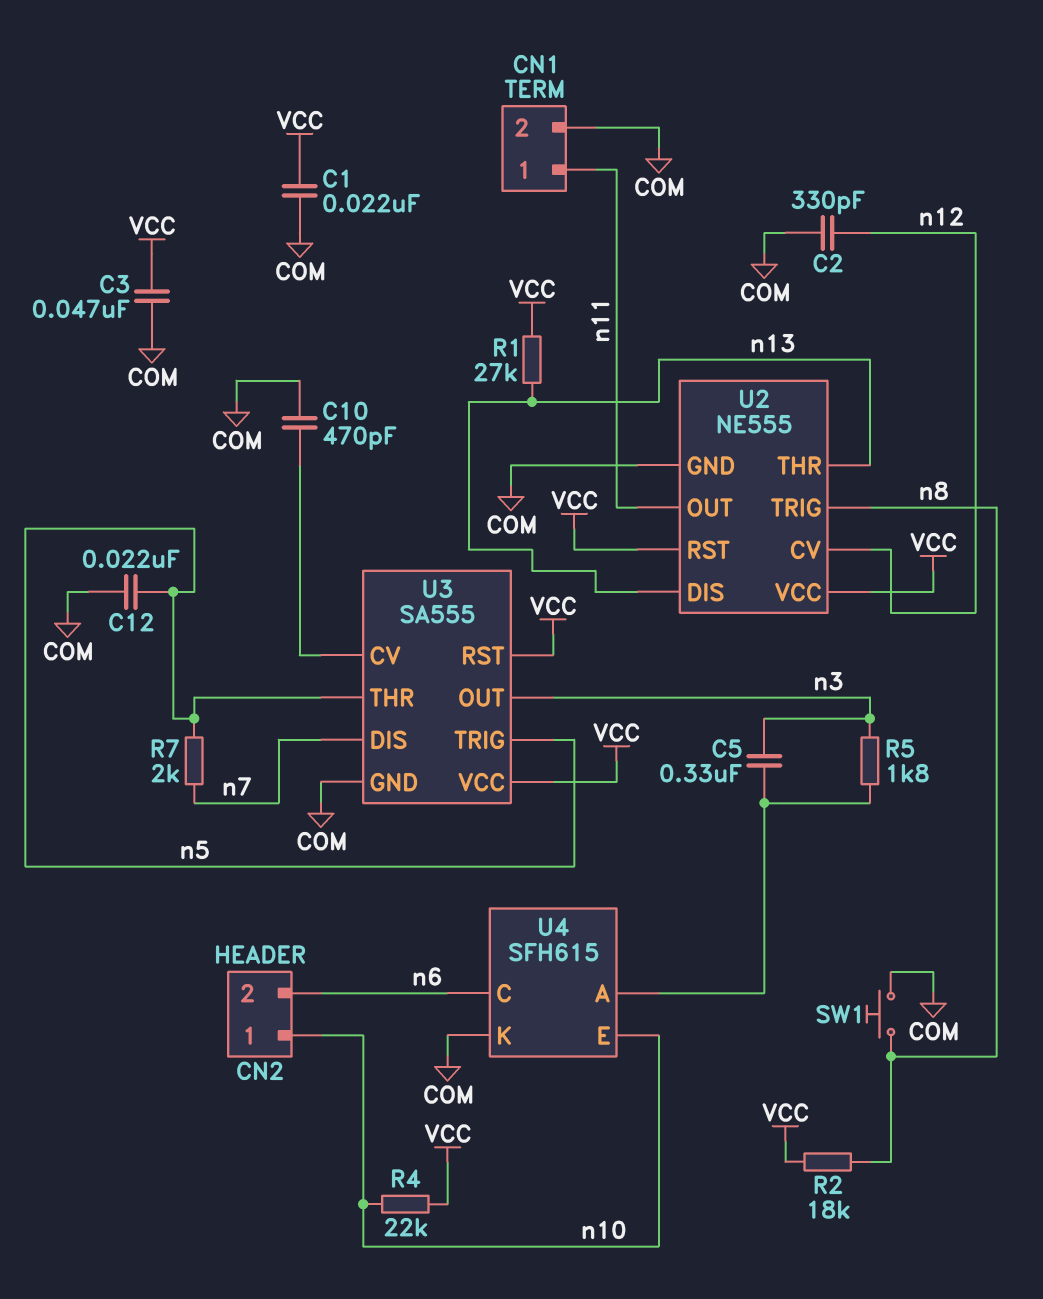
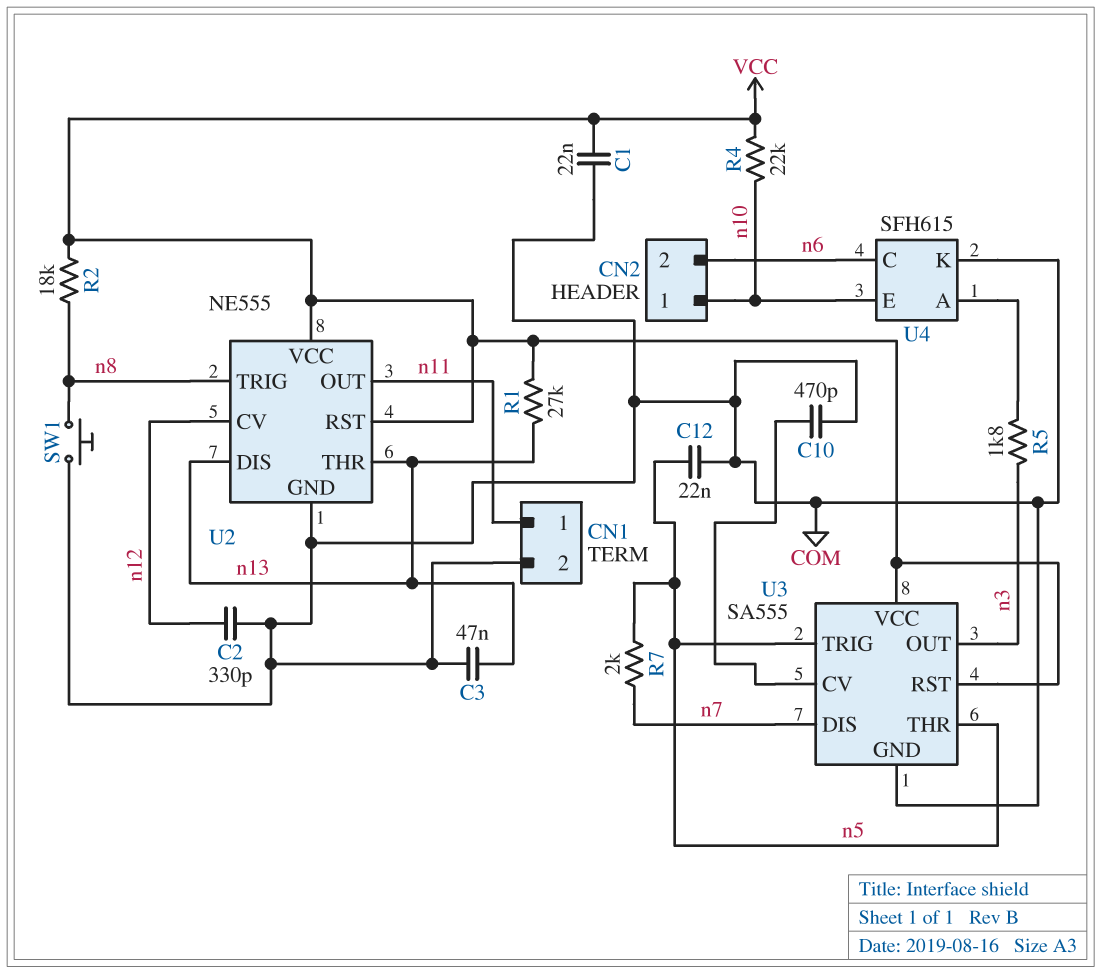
C3: 47nF (COM, VCC) -> 47nF (COM, n13)
C5: 330nF (U4/A, n3) -> none

